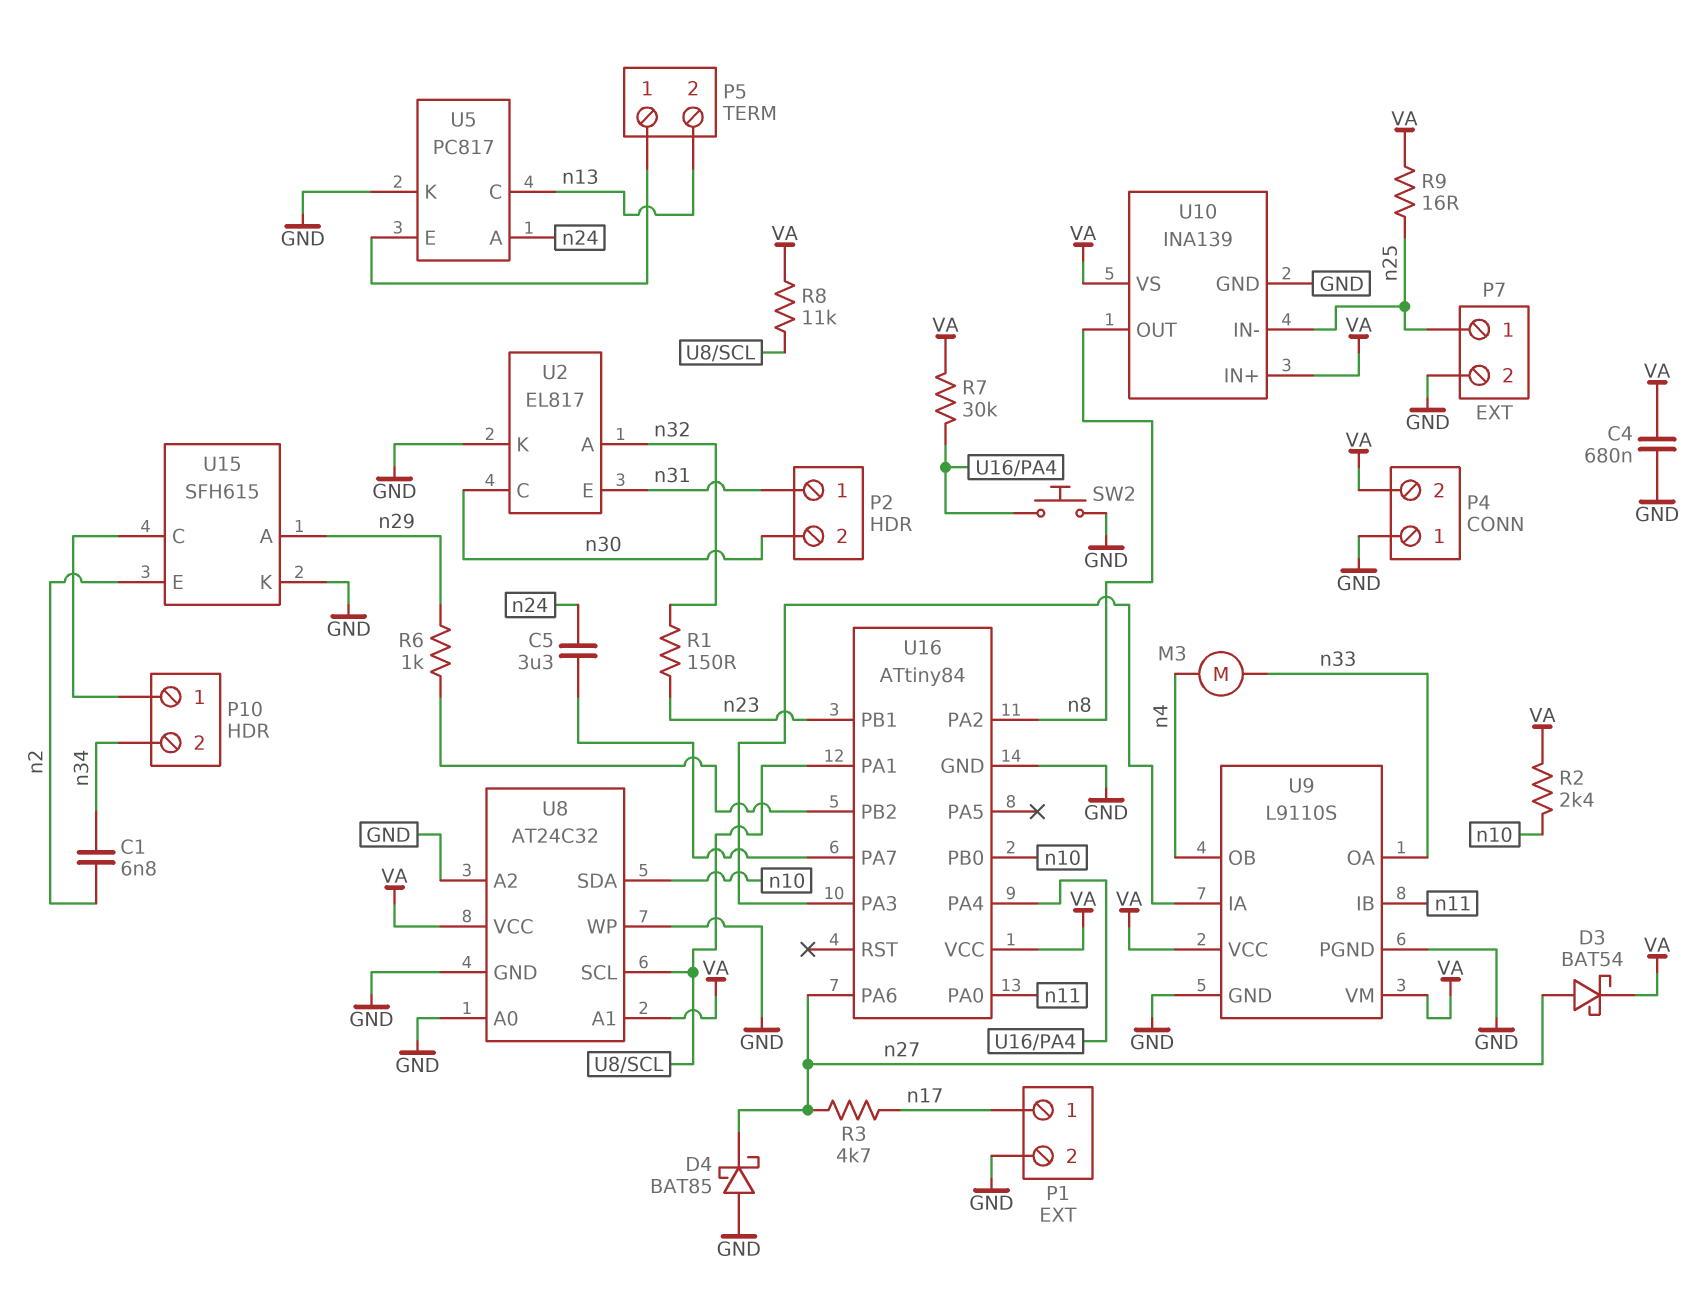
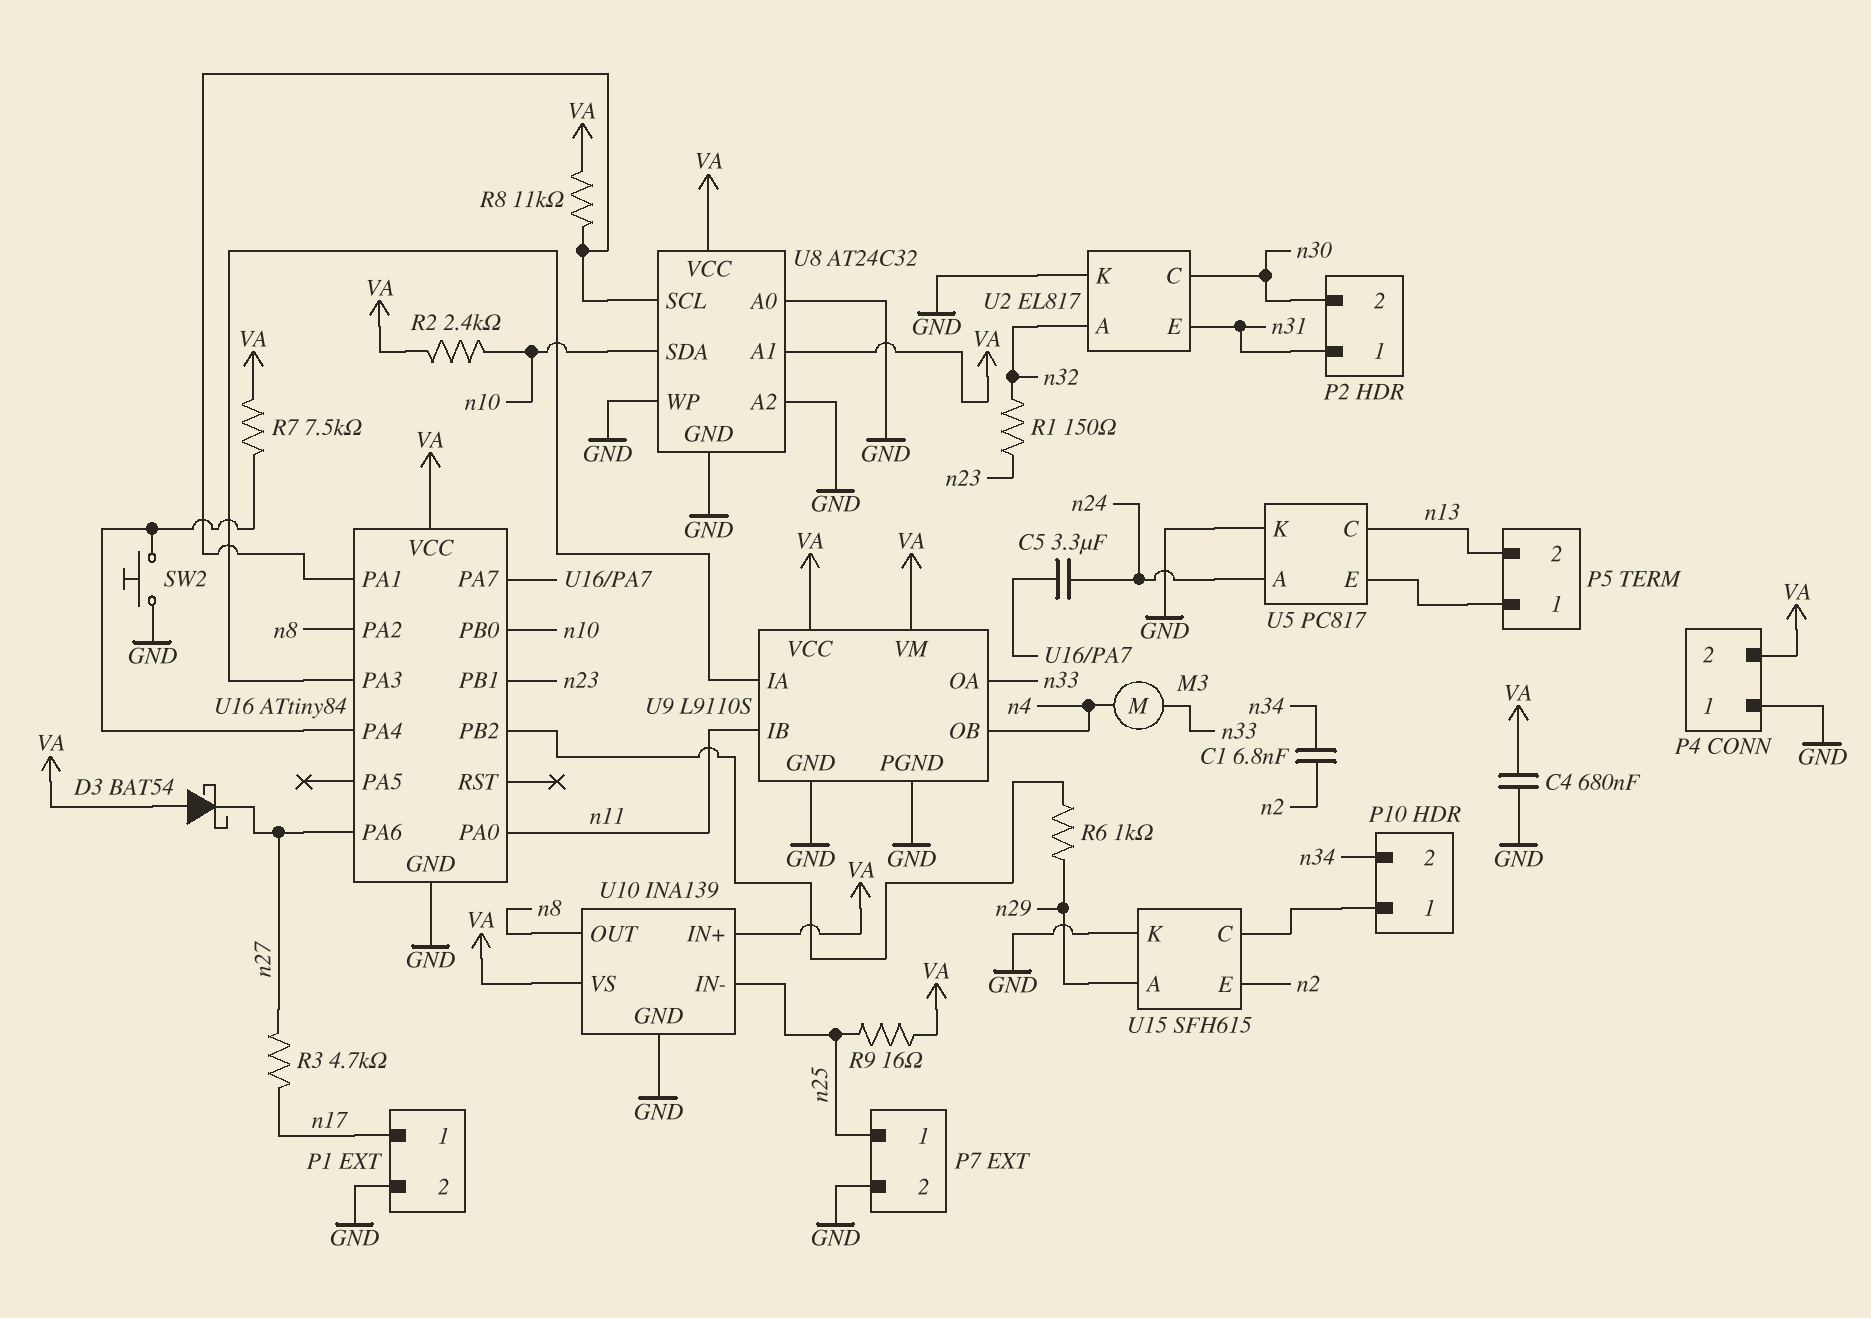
D3: schottky BAT54 (A n27, K VA) -> schottky BAT54 (A VA, K n27)
D4: schottky BAT85 (A GND, K n27) -> none
R7: 30k (U16/PA4, VA) -> 7.5k (U16/PA4, VA)

